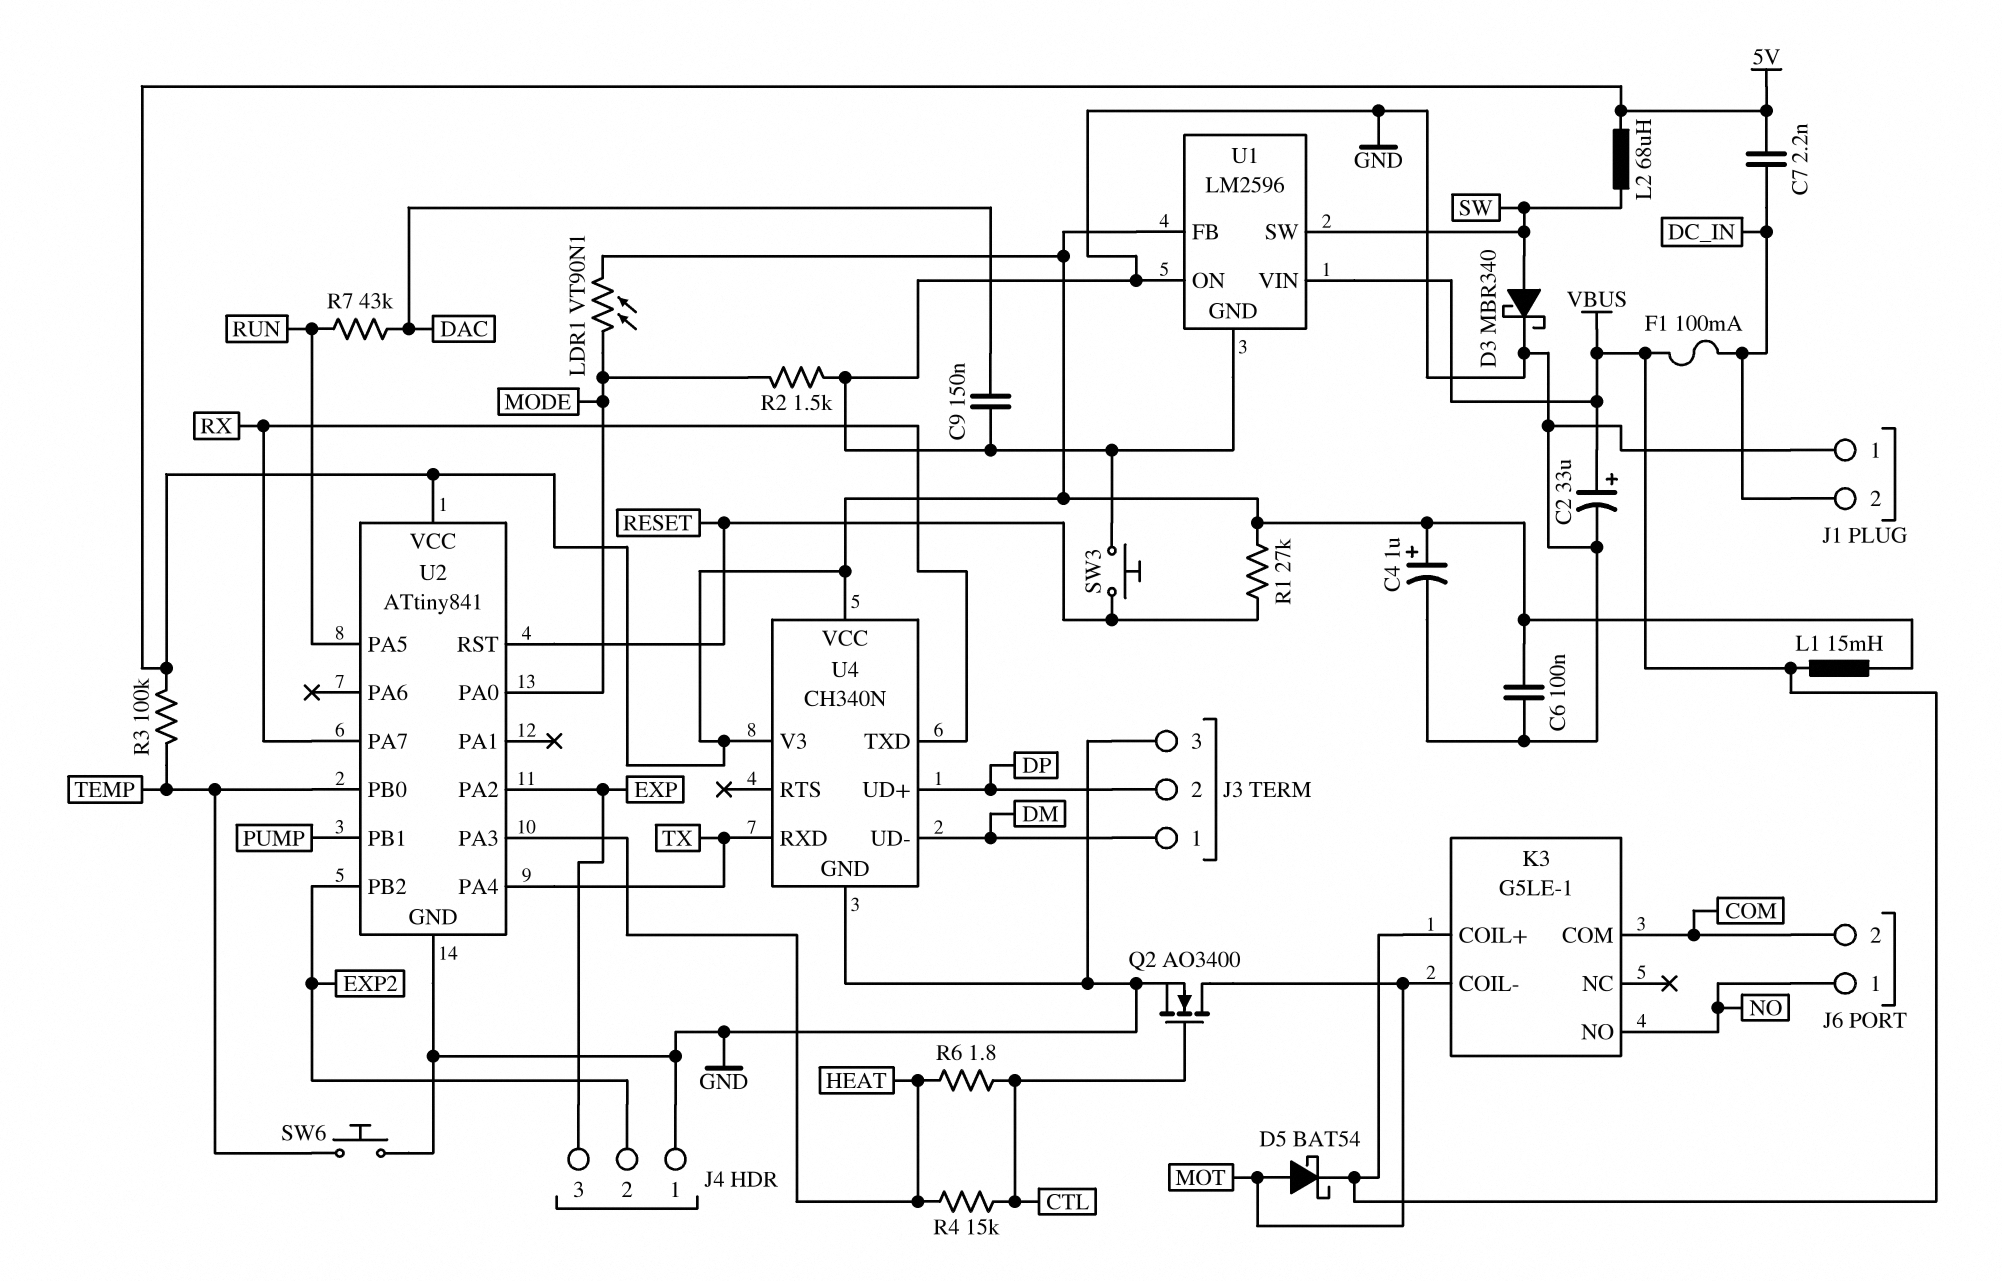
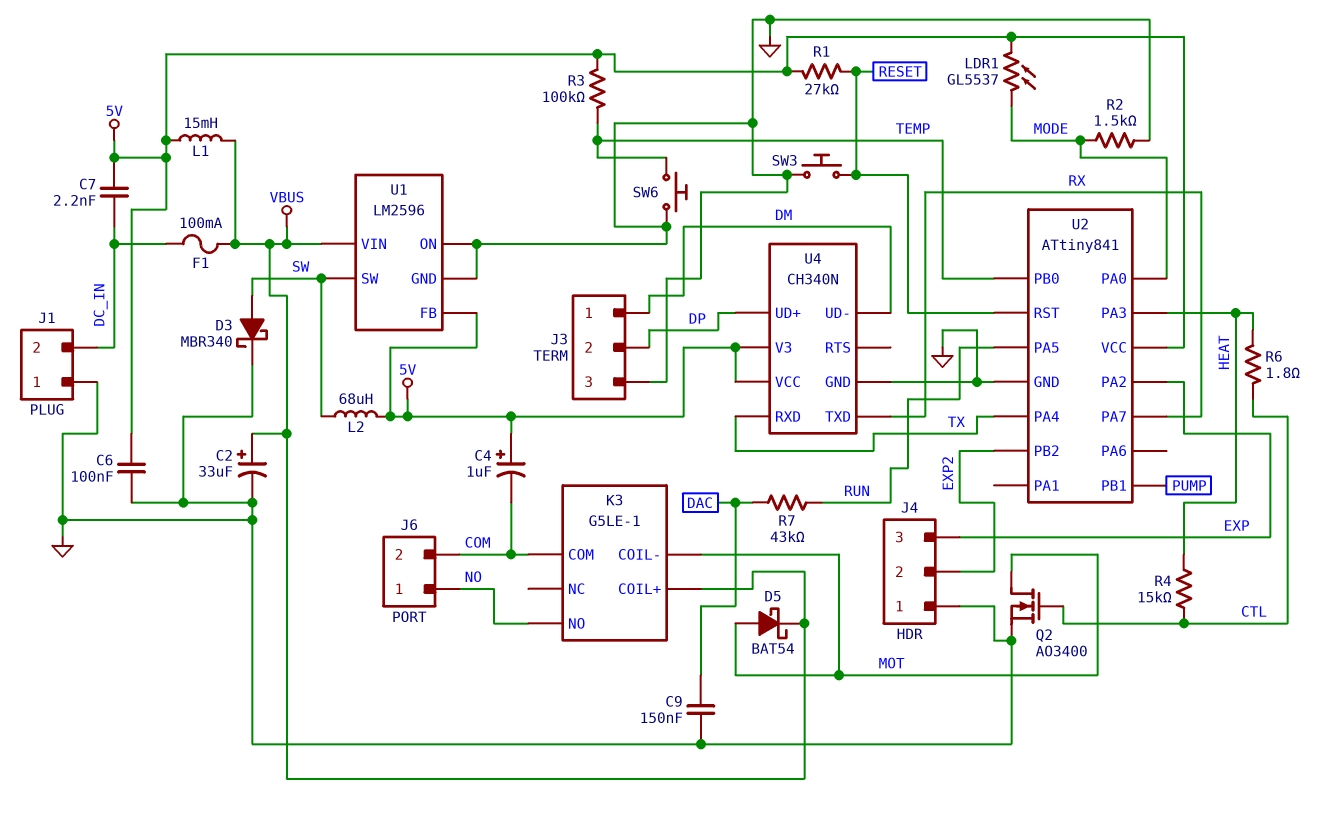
C4: 1uF (plus 5V, minus GND) -> 1uF (plus 5V, minus COM)
LDR1: VT90N1 (5V, MODE) -> GL5537 (5V, MODE)

